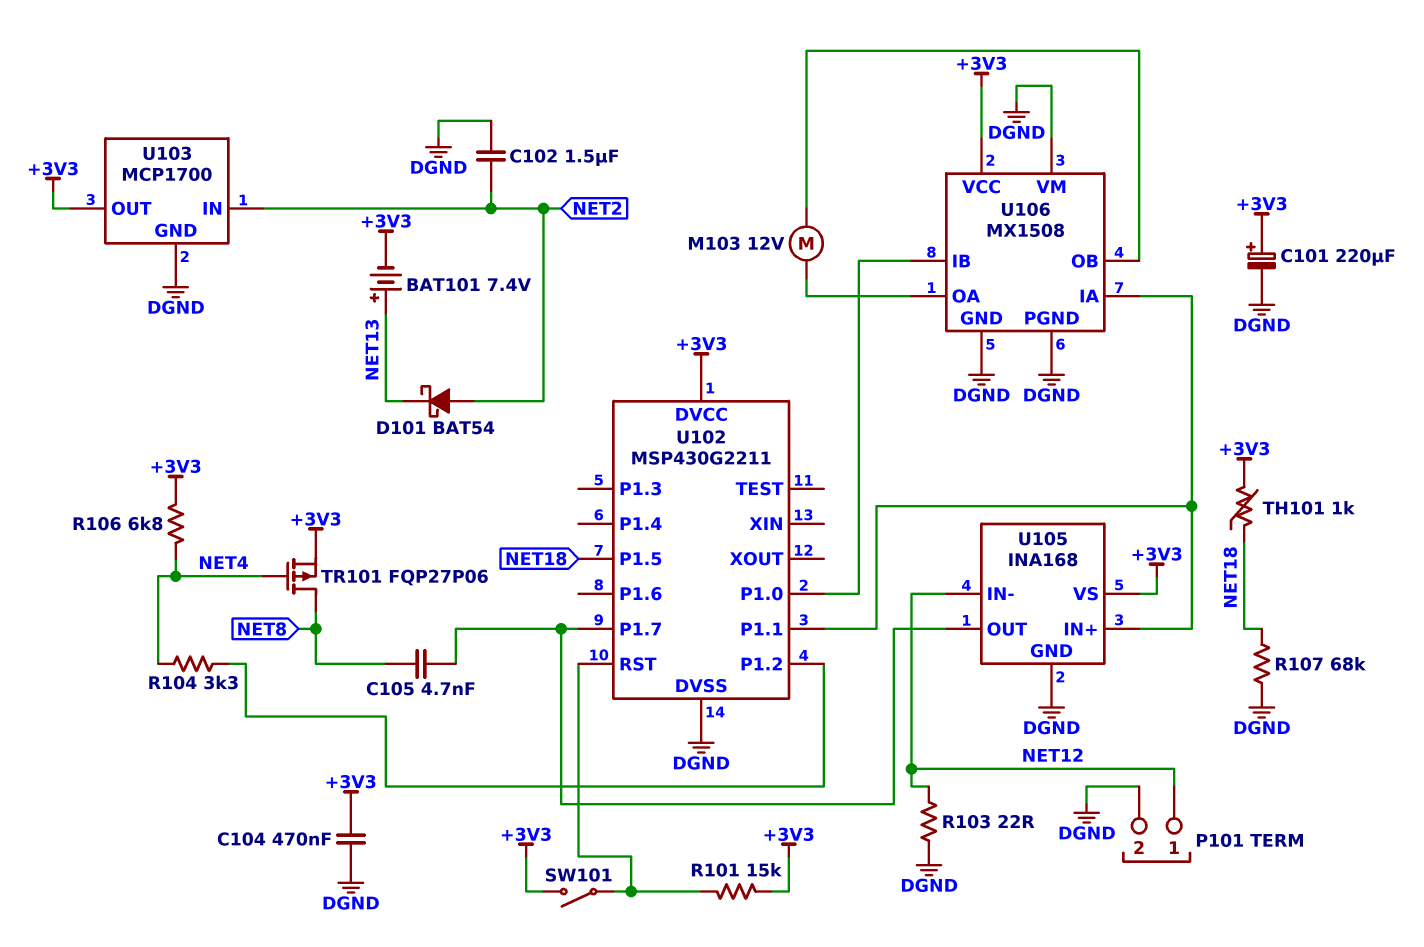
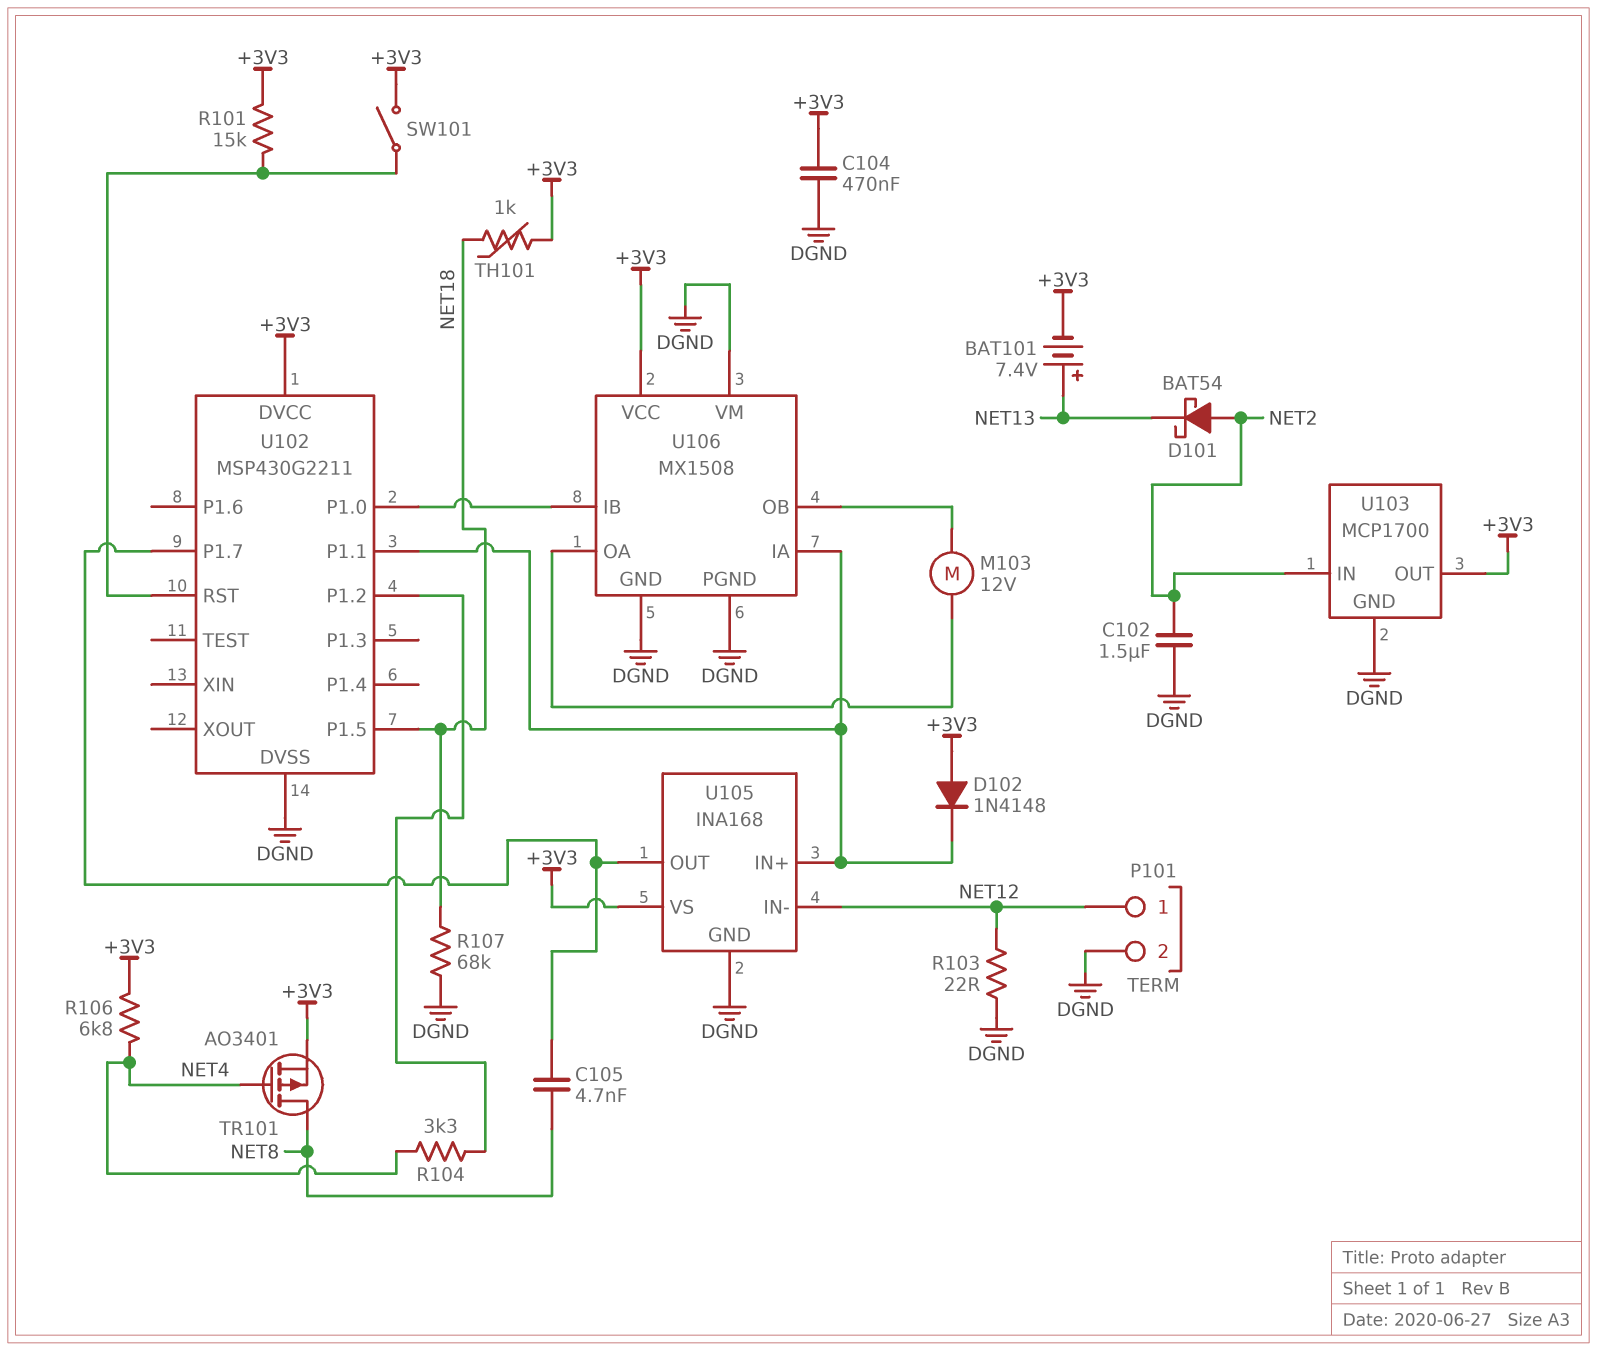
C101: 220uF (plus +3V3, minus DGND) -> none
D102: none -> diode 1N4148 (A +3V3, K U102/P1.1)
TR101: PMOS FQP27P06 (G NET4, D NET8, S +3V3) -> PMOS AO3401 (G NET4, D NET8, S +3V3)

